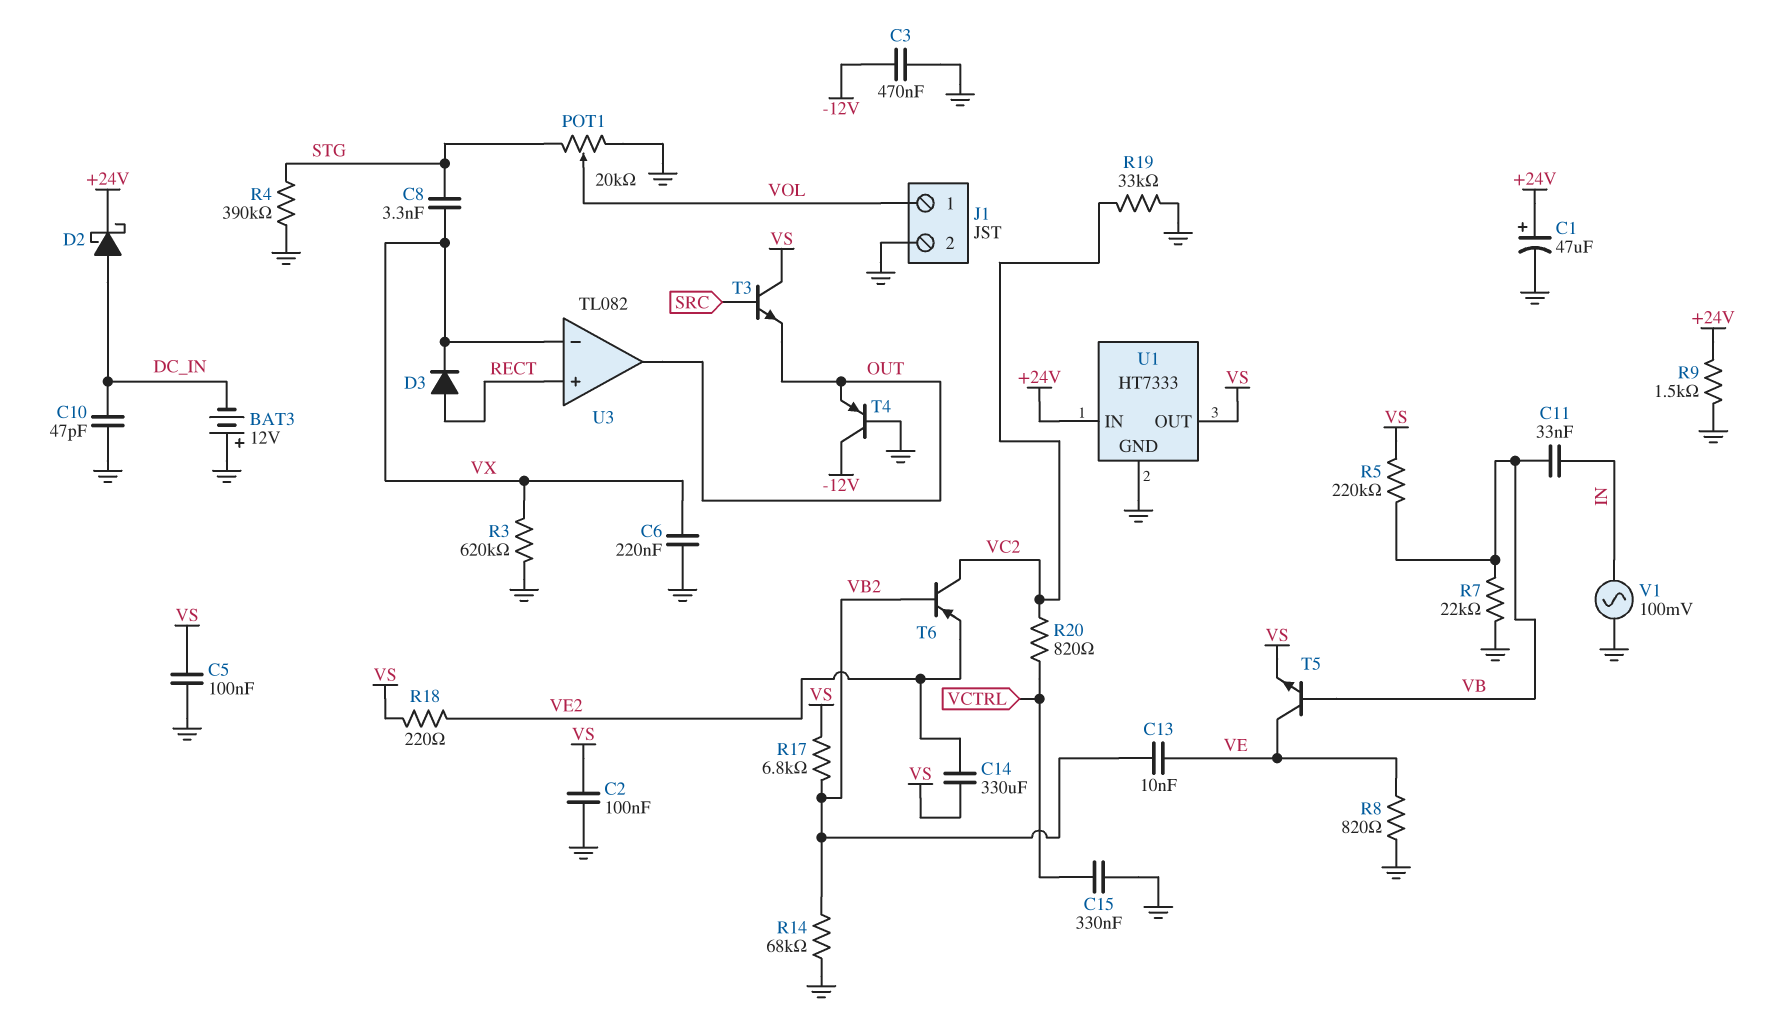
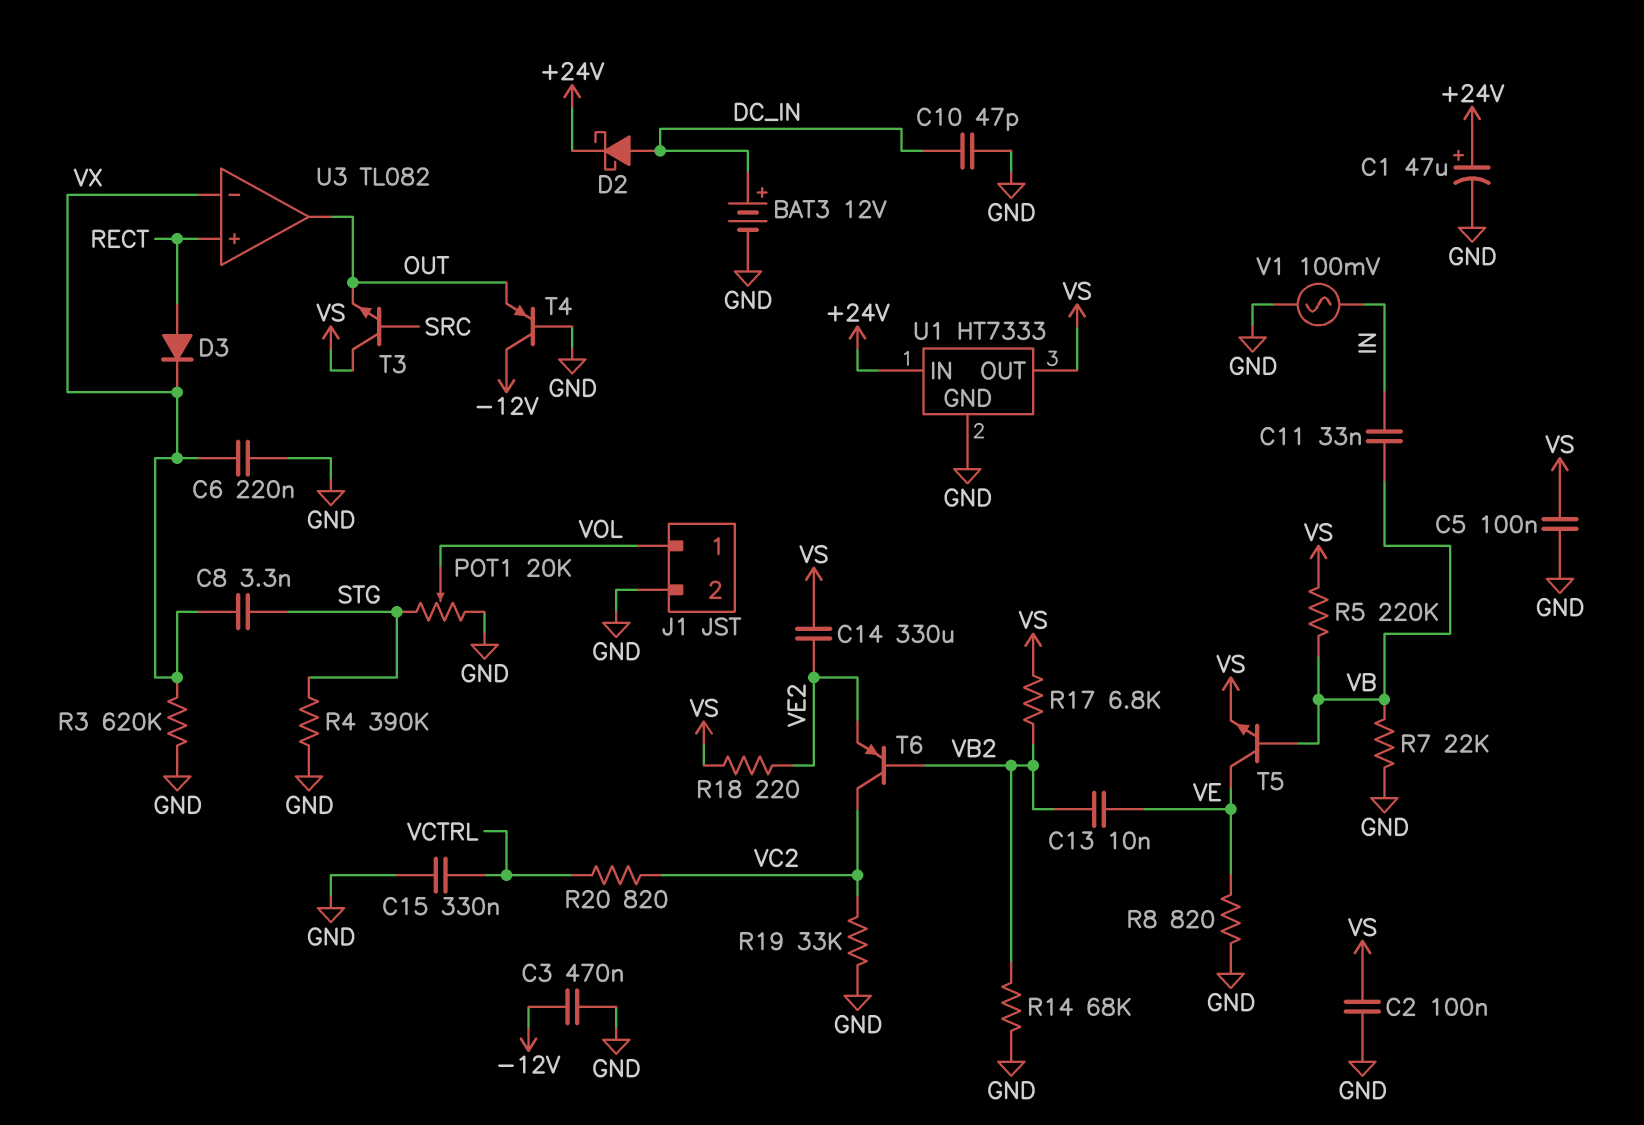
BAT3: 12V (plus GND, minus DC_IN) -> 12V (plus DC_IN, minus GND)
R9: 1.5k (+24V, GND) -> none

